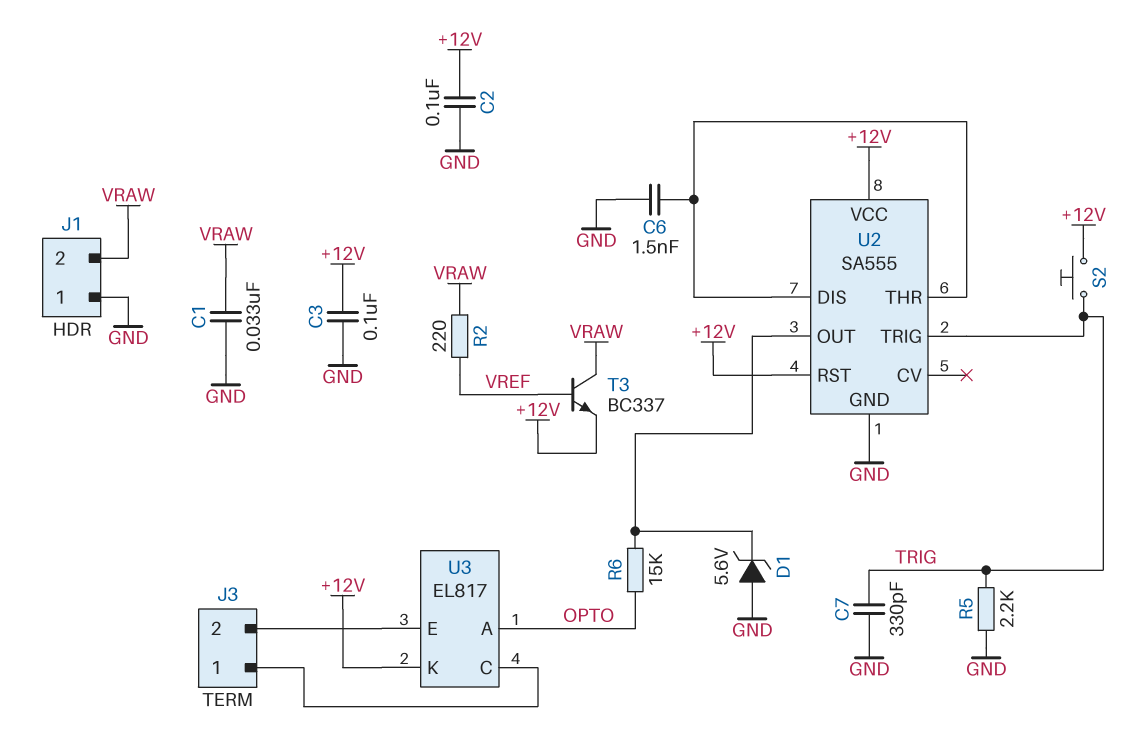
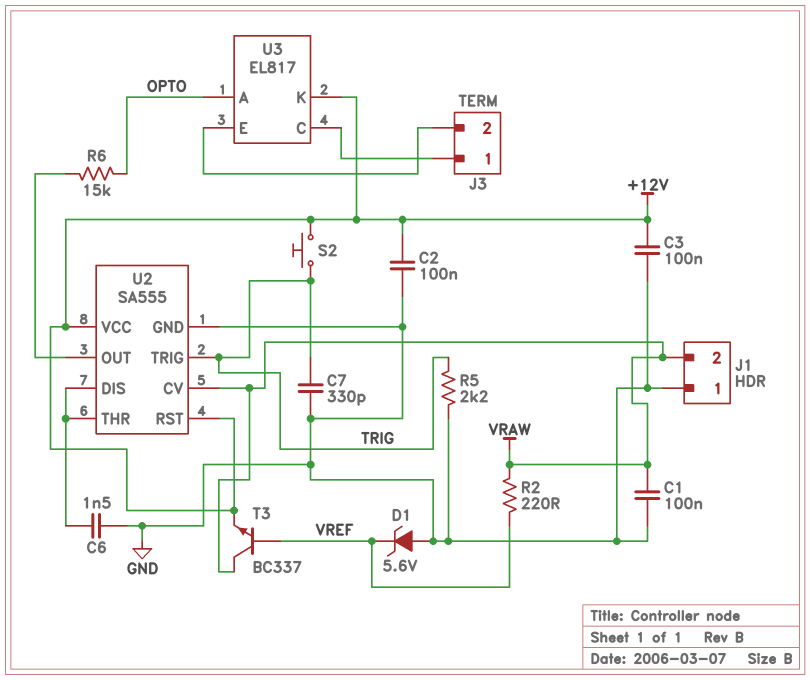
C1: 33nF (GND, VRAW) -> 100nF (GND, VRAW)
D1: zener 5.6V (A GND, K U2/OUT) -> zener 5.6V (A GND, K VREF)
U2 pin CV: none -> VRAW

